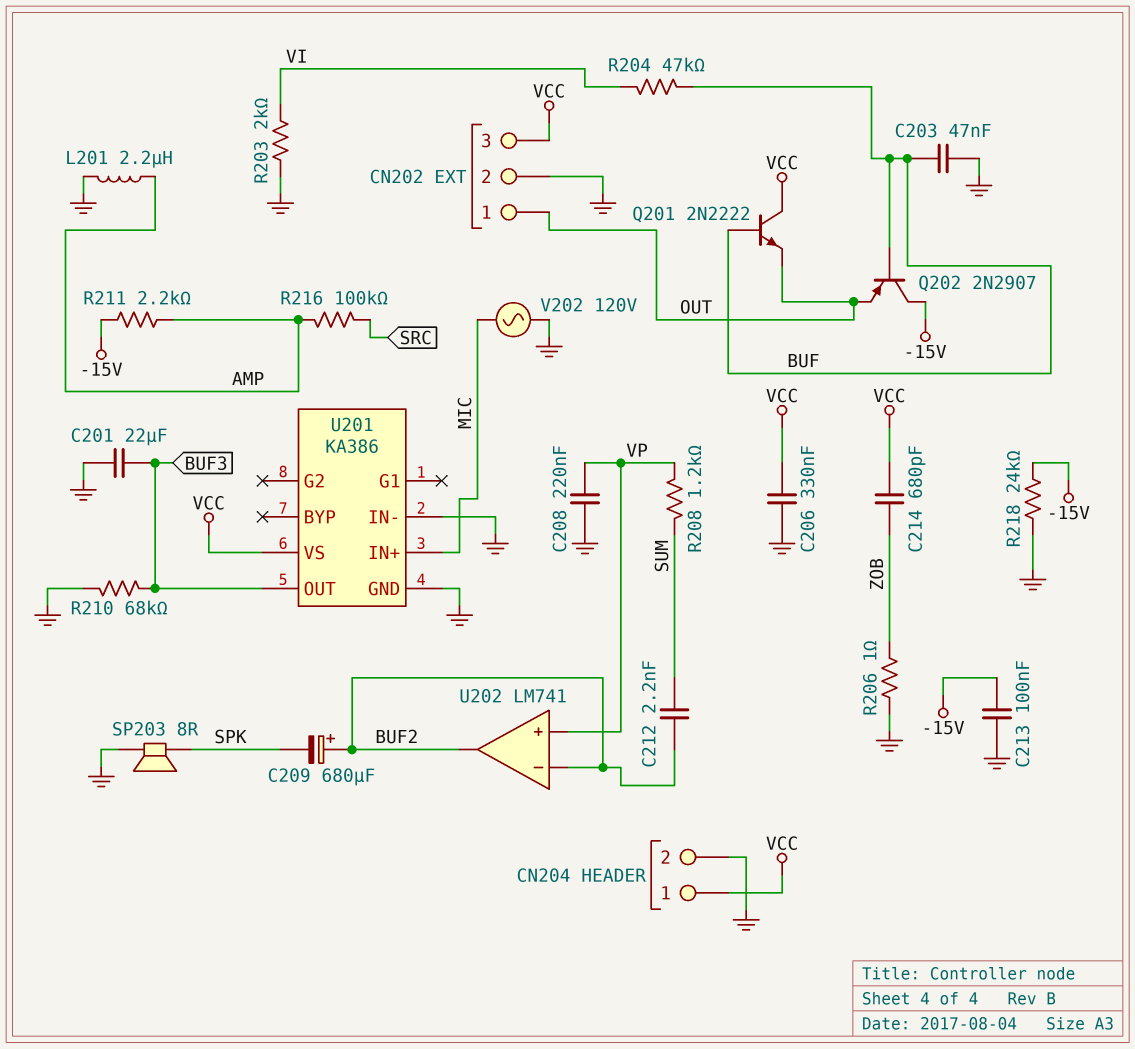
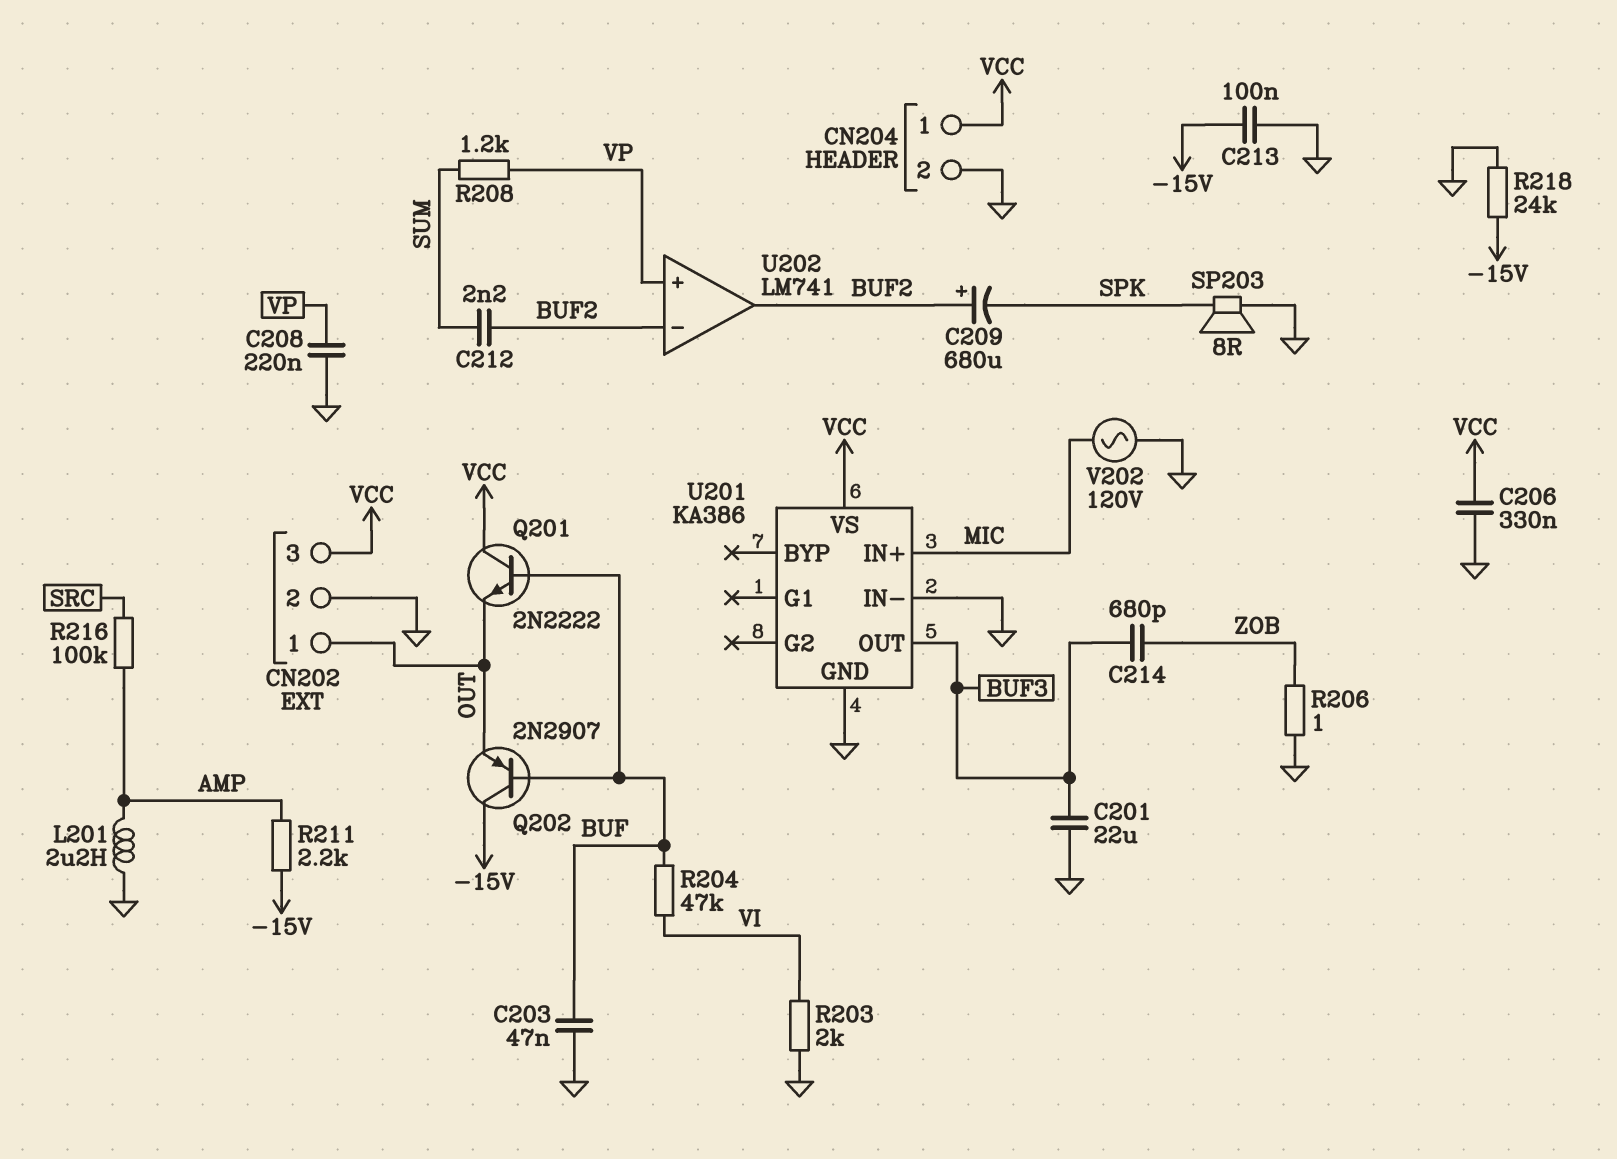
C214: 680pF (VCC, ZOB) -> 680pF (BUF3, ZOB)
R210: 68k (BUF3, GND) -> none

